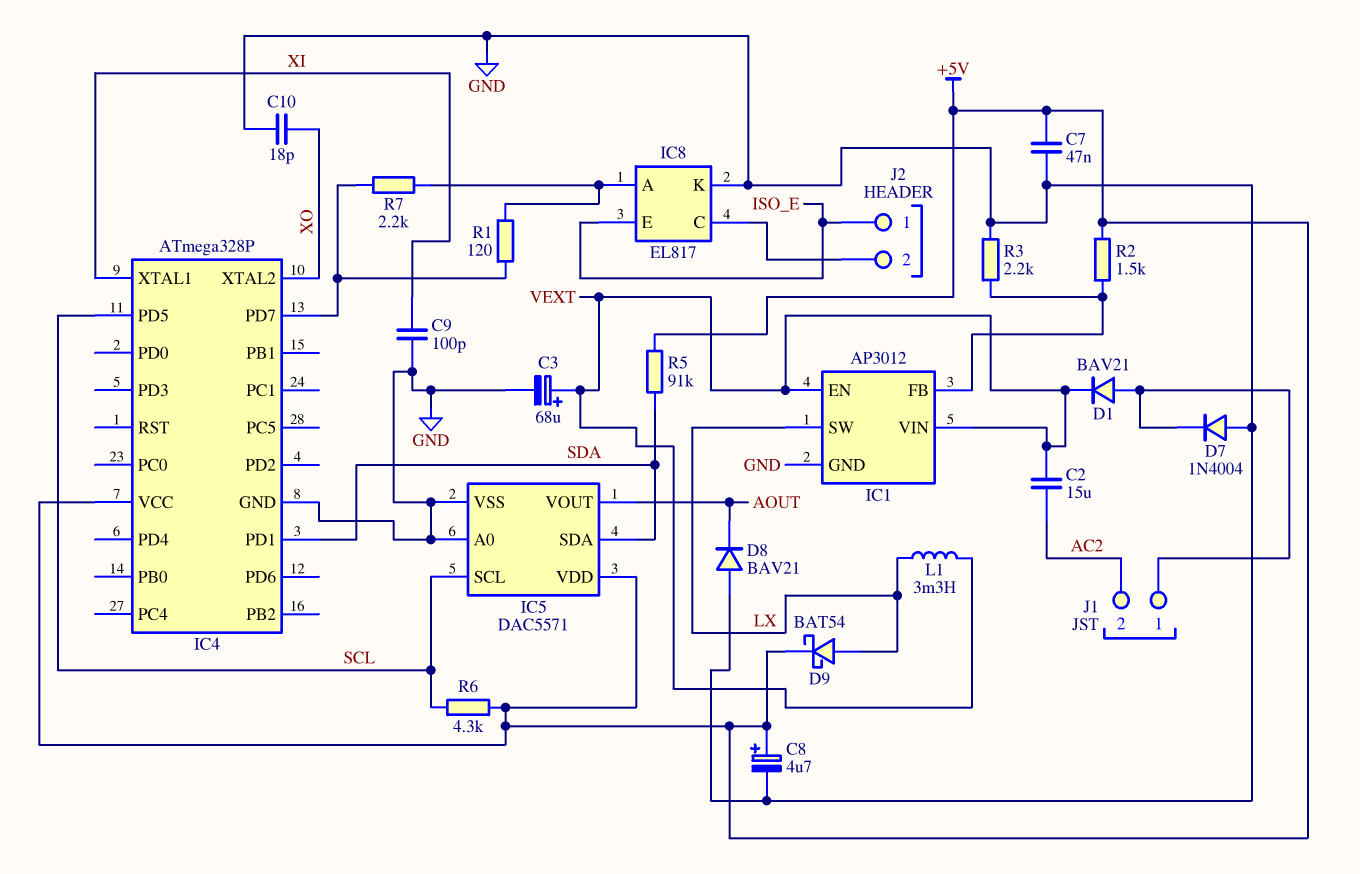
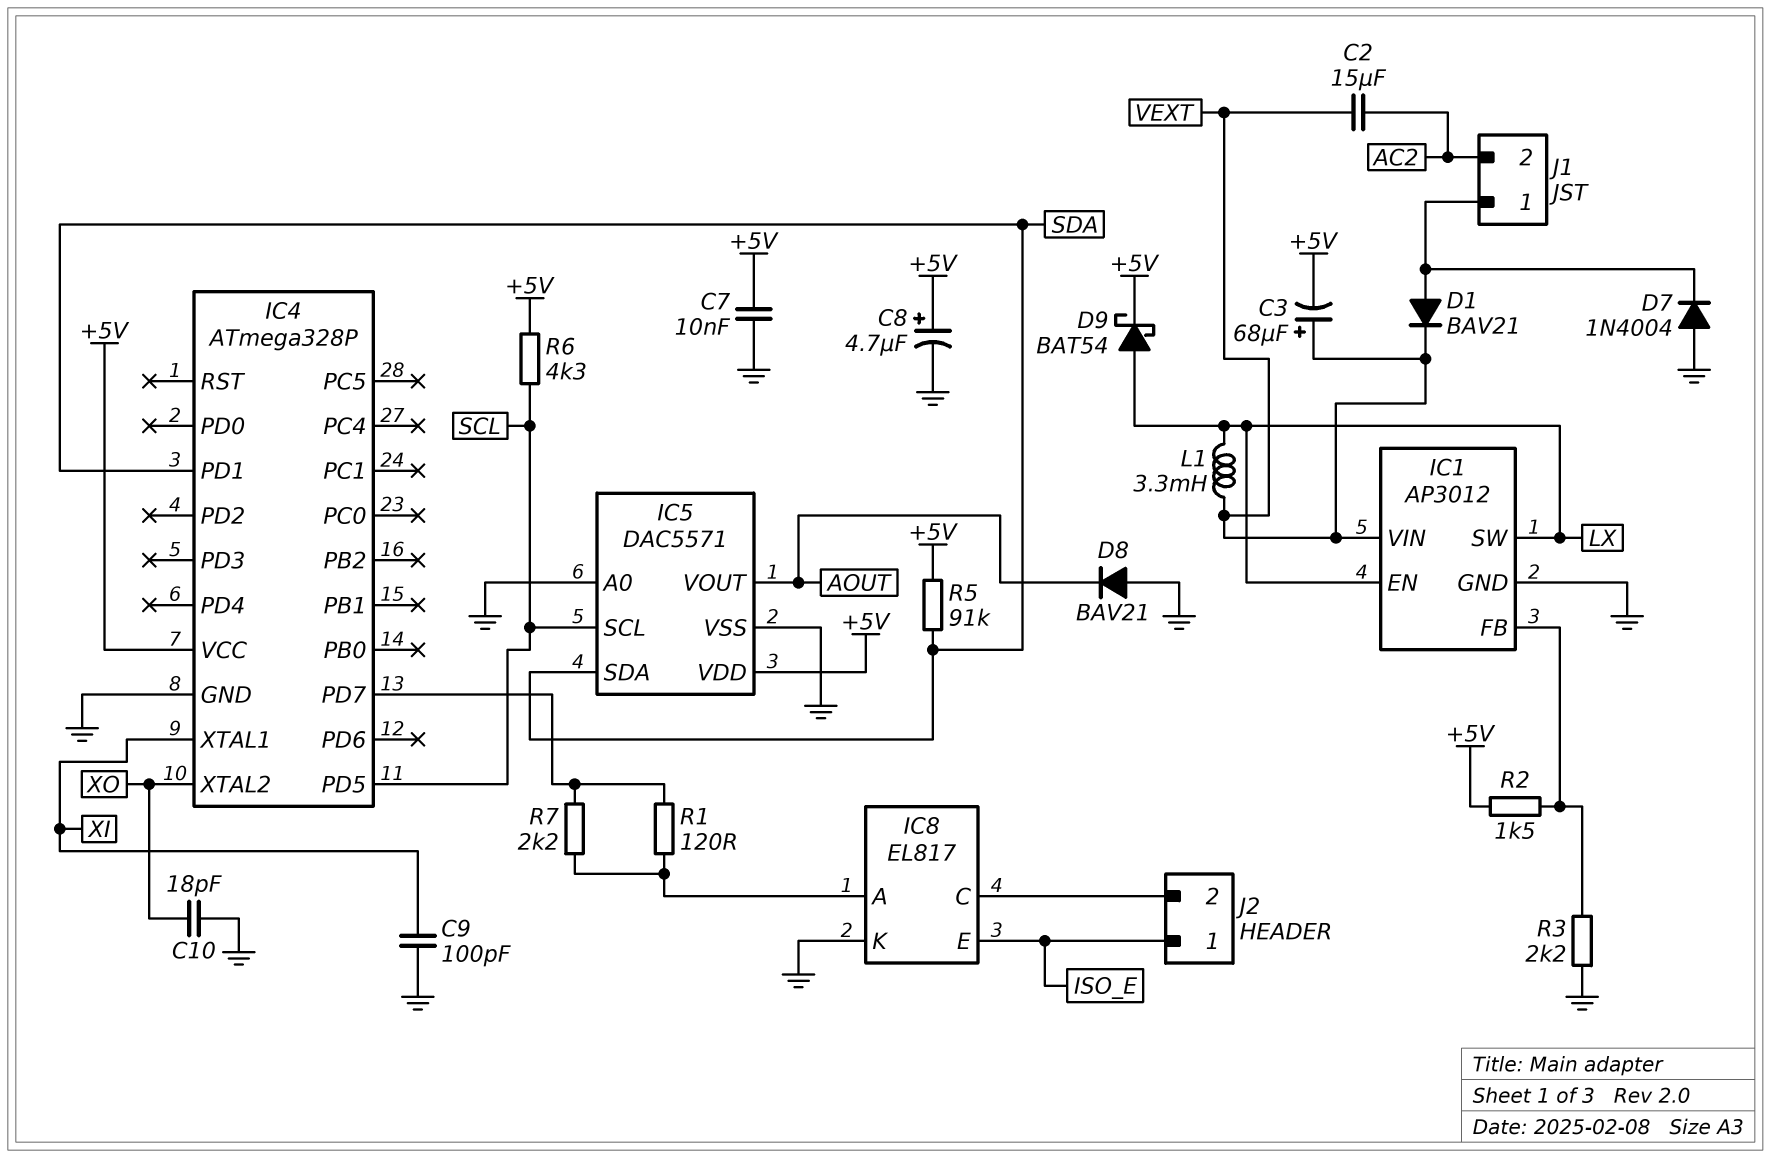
C3: 68uF (plus VEXT, minus GND) -> 68uF (plus VEXT, minus +5V)
C7: 47nF (+5V, GND) -> 10nF (+5V, GND)
IC1 pin EN: VEXT -> LX

